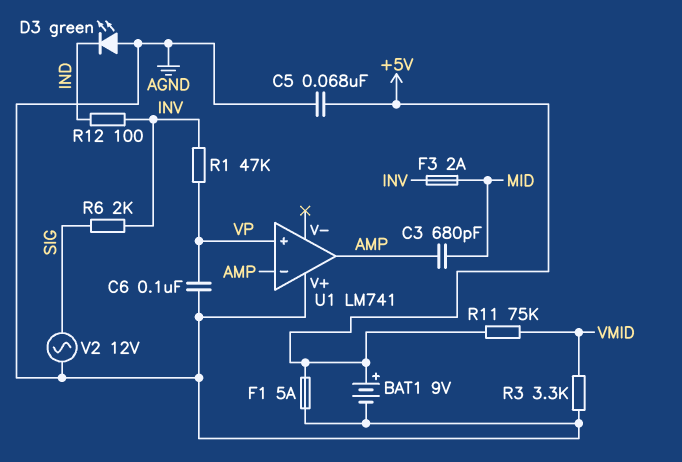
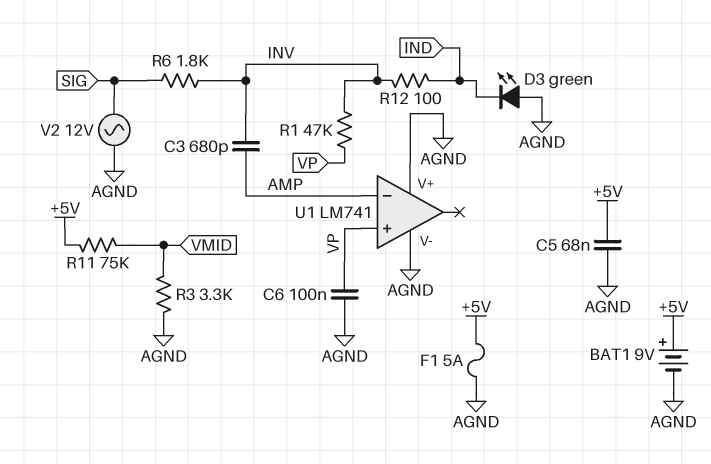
C3: 680pF (AMP, MID) -> 680pF (AMP, INV)
F3: 2A (INV, MID) -> none
R6: 2k (INV, SIG) -> 1.8k (INV, SIG)
U1 pin V-: none -> AGND
U1 pin out: AMP -> none

